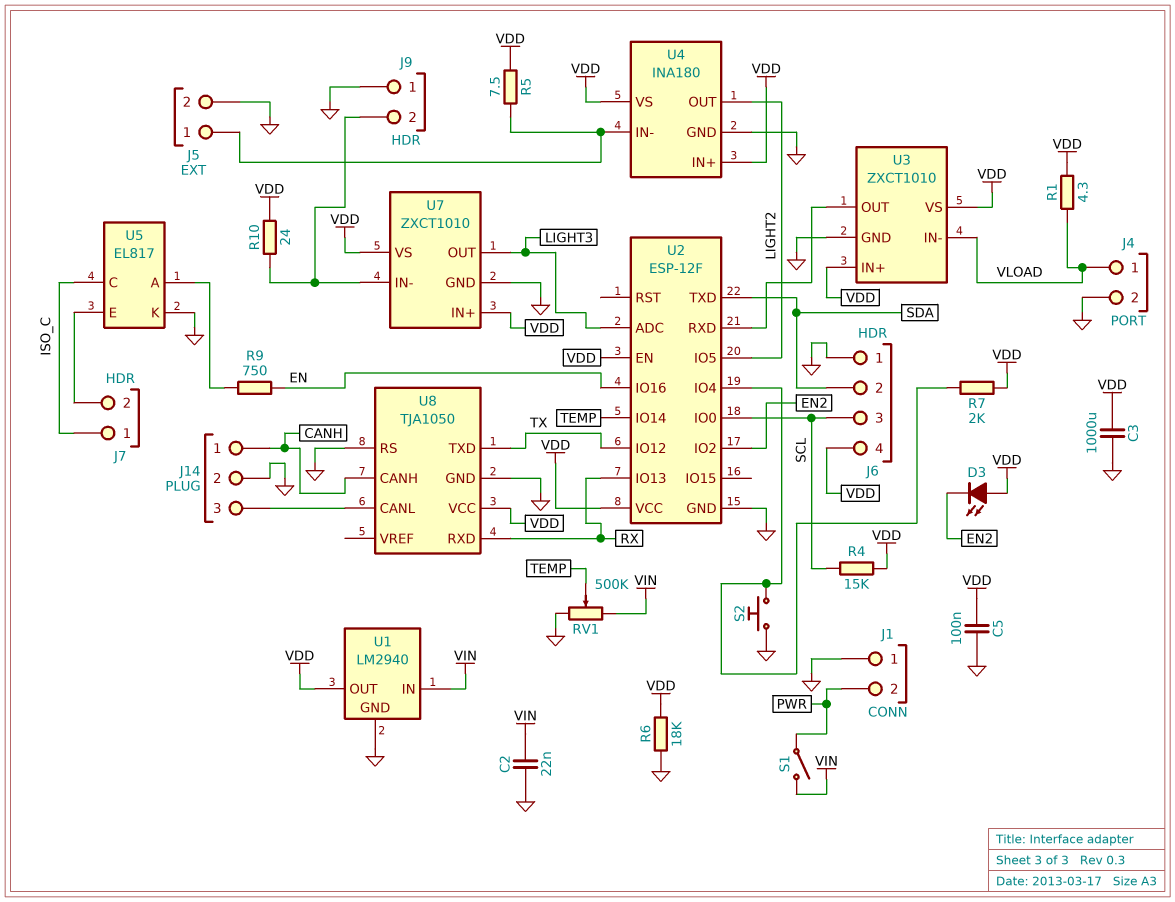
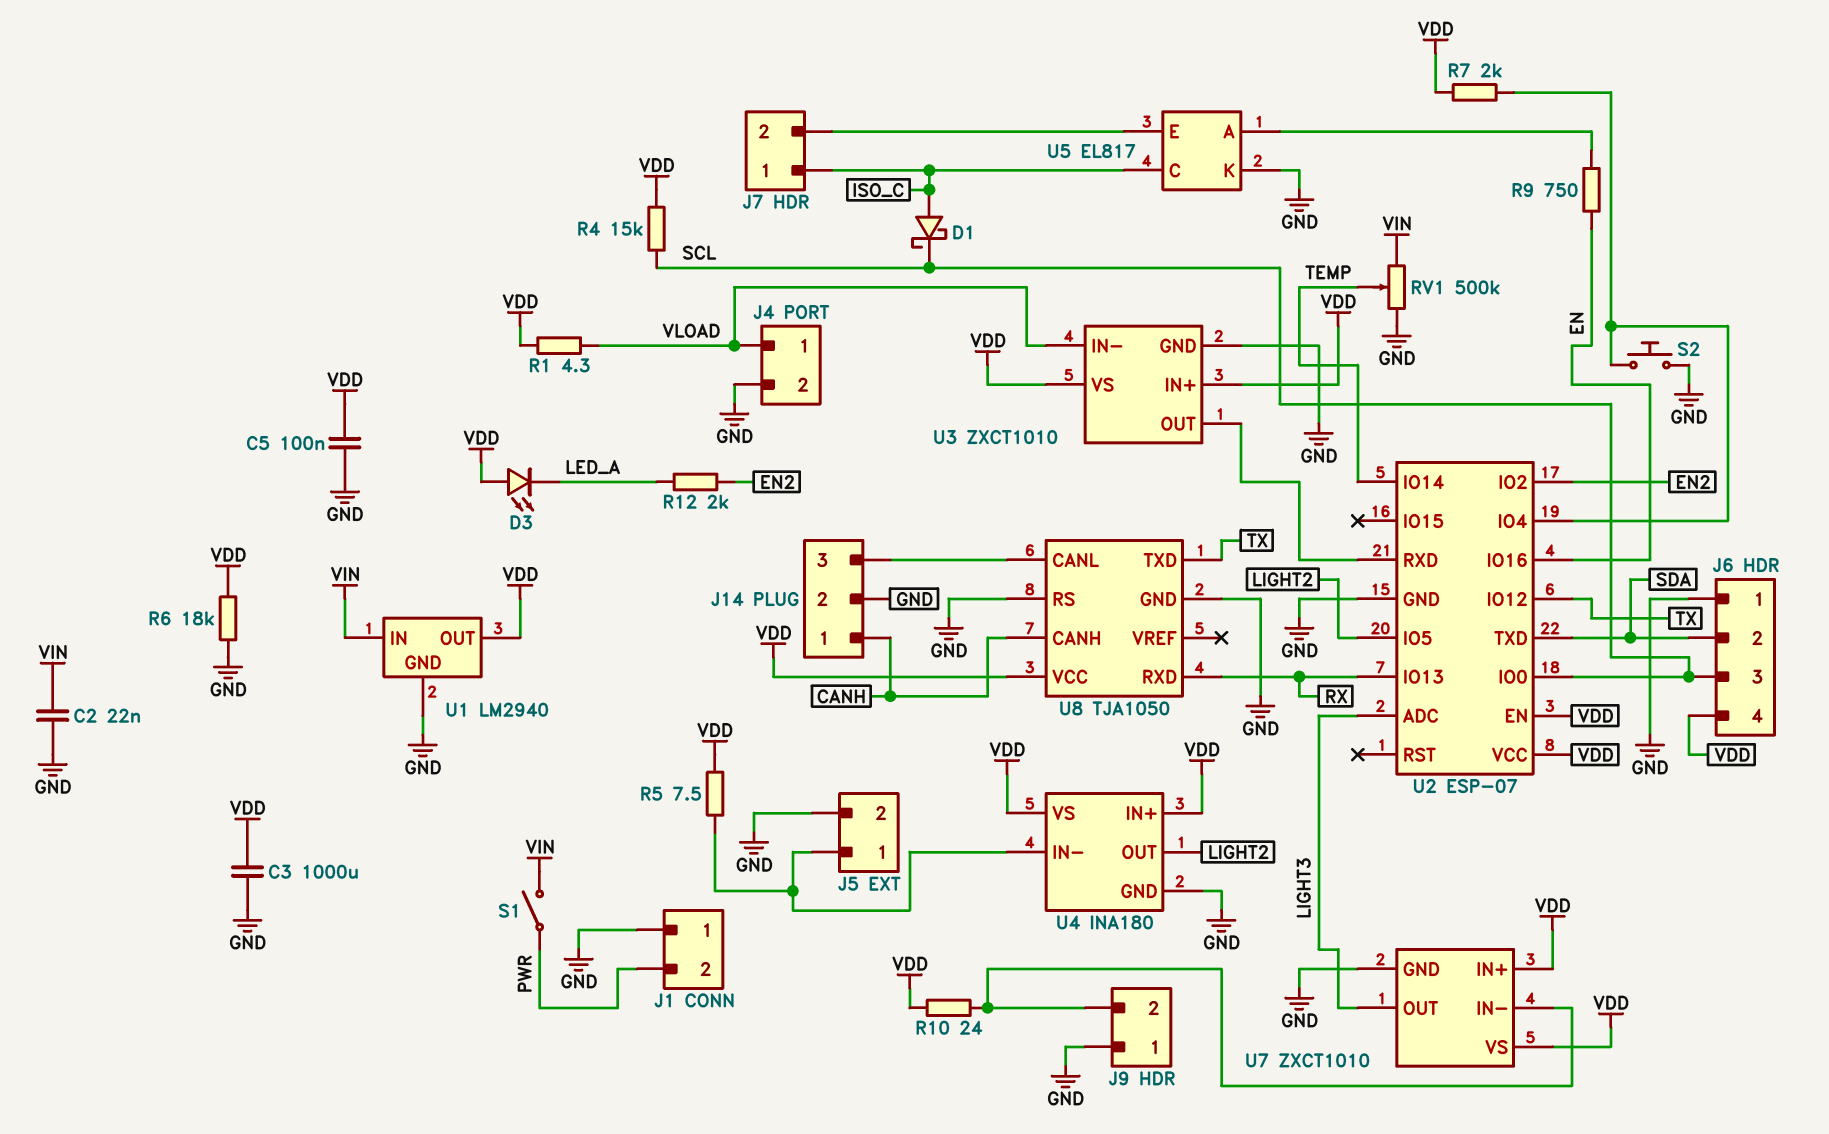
D1: none -> schottky (A ISO_C, K SCL)
D3: LED (A VDD, K EN2) -> LED (A VDD, K LED_A)
R12: none -> 2k (EN2, LED_A)
U2: ESP-12F -> ESP-07

